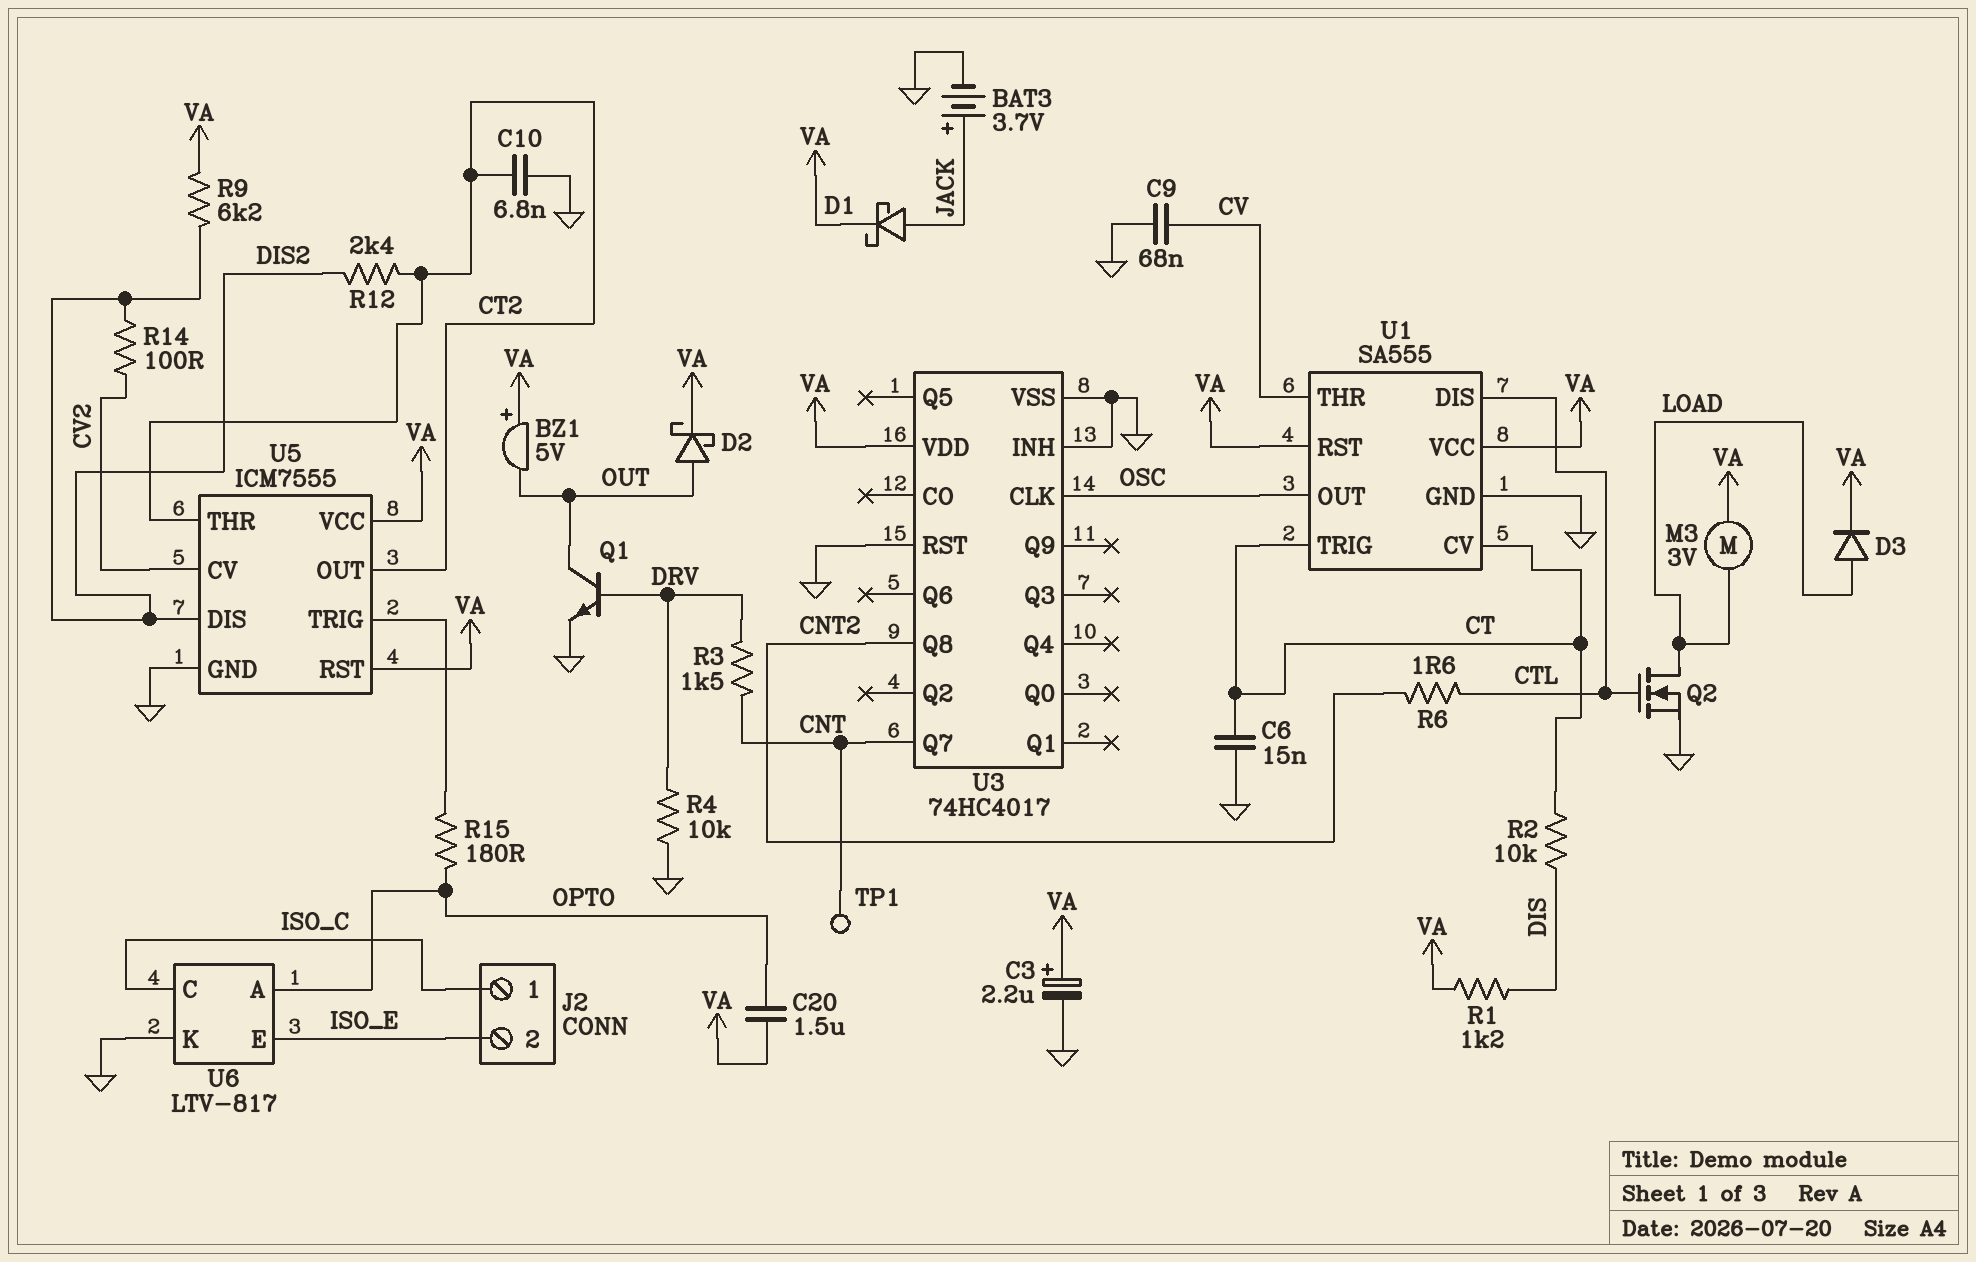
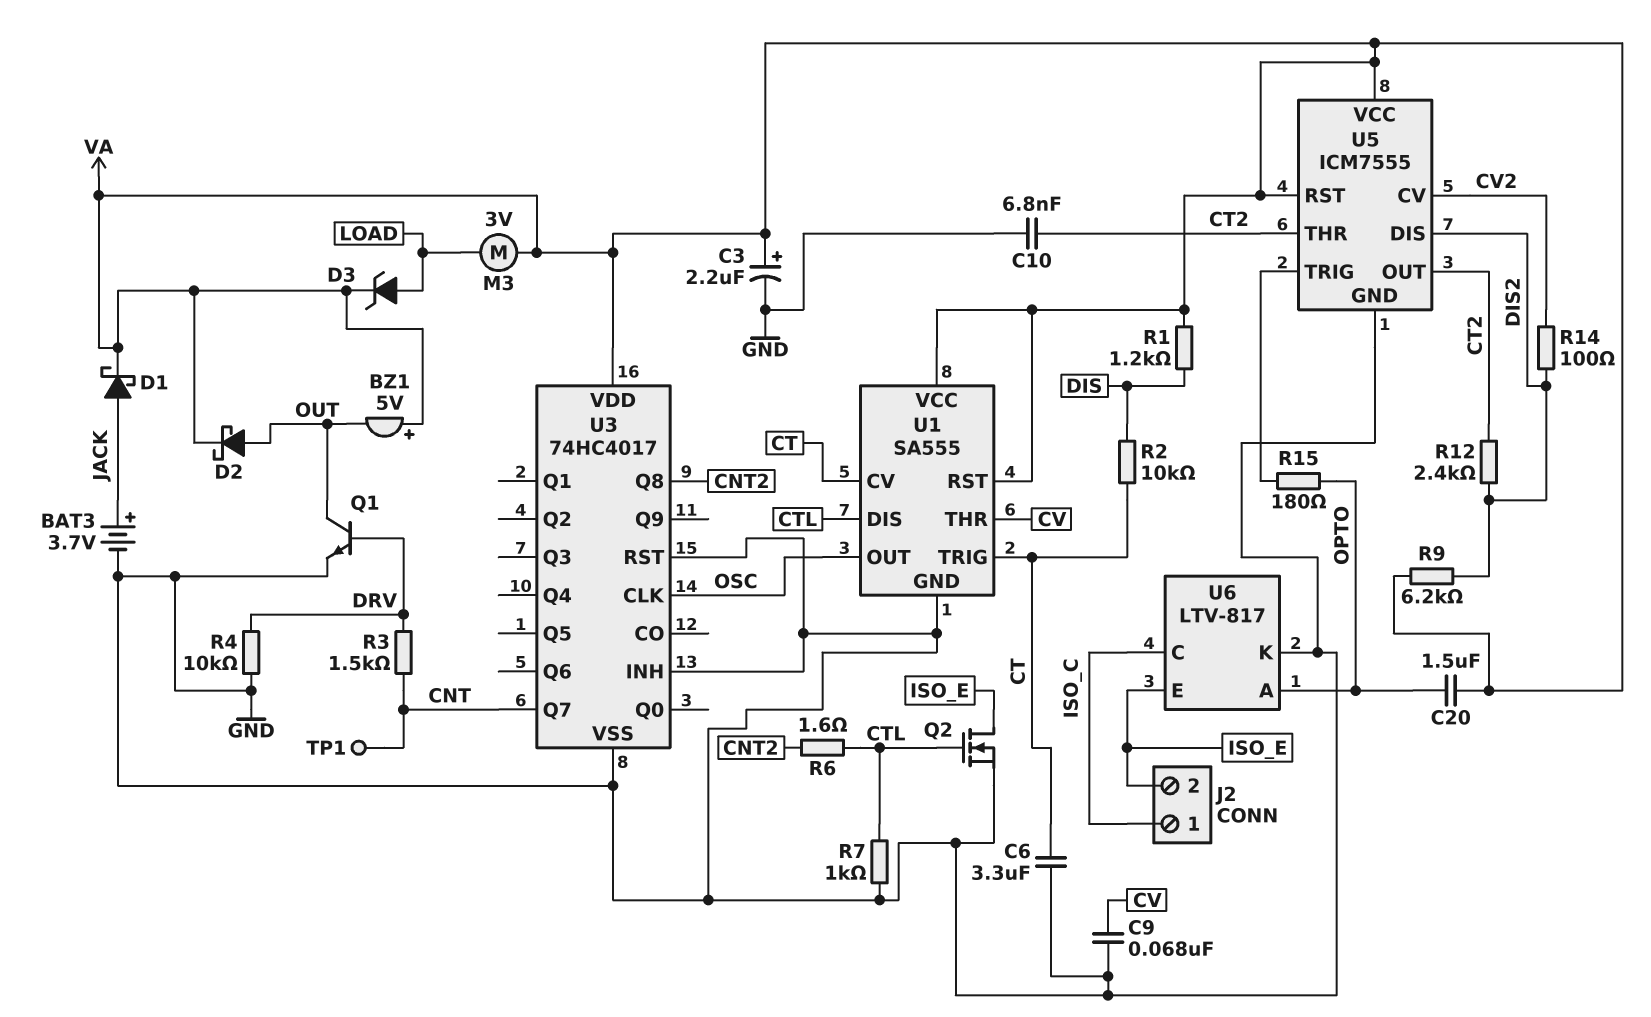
C6: 15nF (CT, GND) -> 3.3uF (CT, GND)
D3: diode (A LOAD, K VA) -> zener (A LOAD, K VA)
Q2: NMOS (G CTL, D LOAD, S GND) -> NMOS (G CTL, D ISO_E, S GND)
R7: none -> 1k (CTL, GND)

